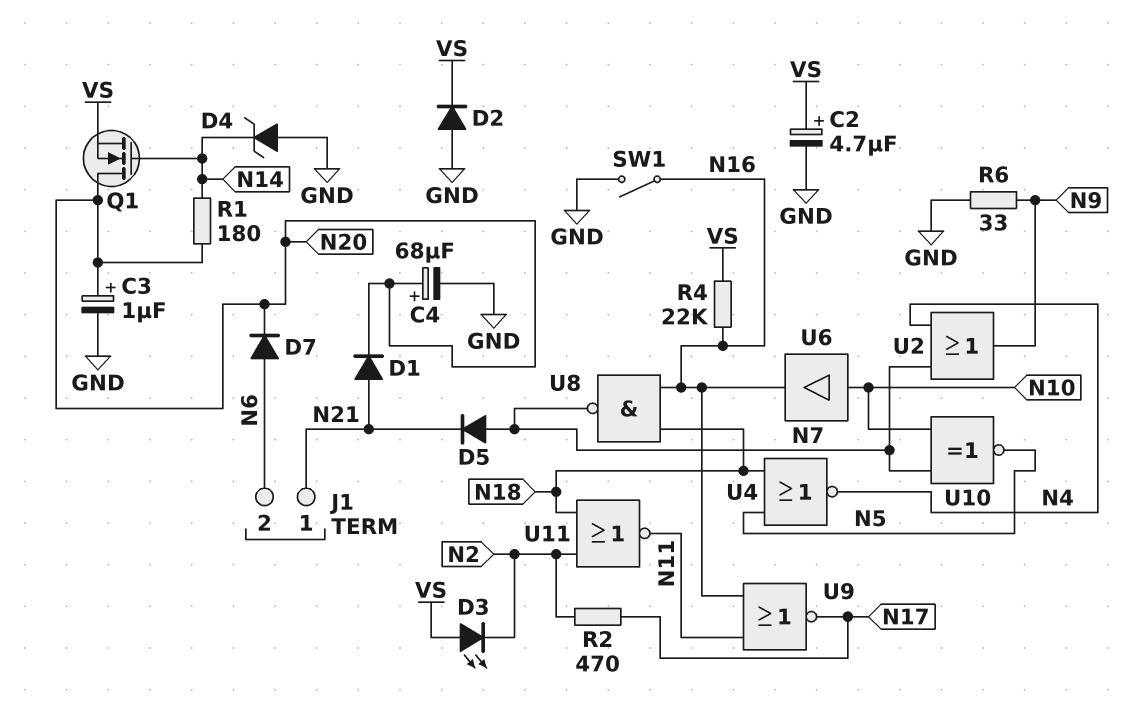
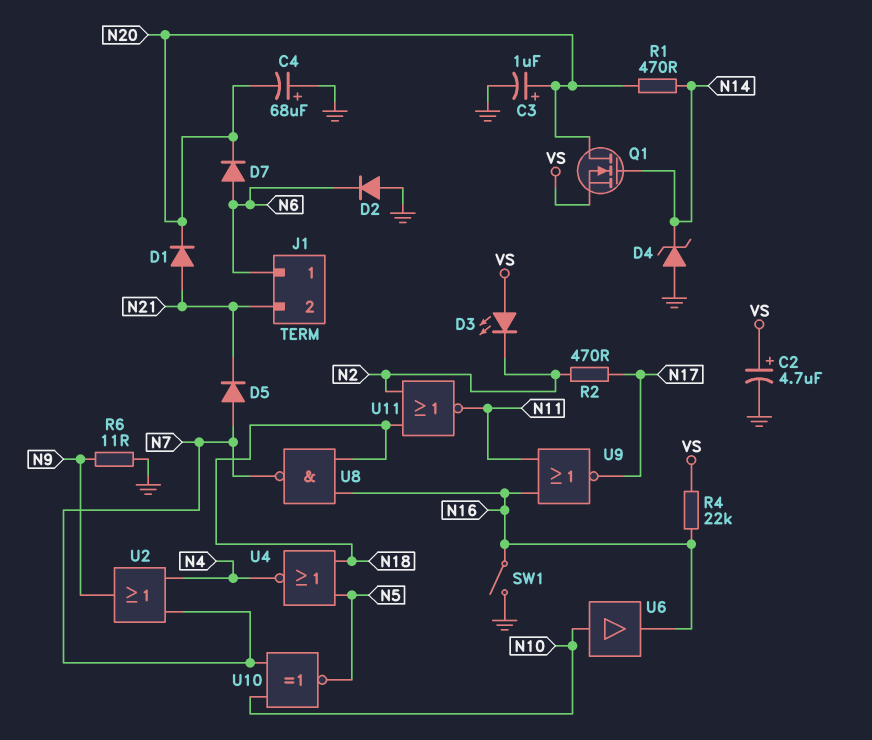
C4: 68uF (plus N20, minus GND) -> 68uF (plus GND, minus N20)
D2: diode (A GND, K VS) -> diode (A GND, K N6)
J1 pin 1: N21 -> N6
J1 pin 2: N6 -> N21
R1: 180 (N14, N20) -> 470 (N14, N20)
R6: 33 (GND, N9) -> 11 (GND, N9)

